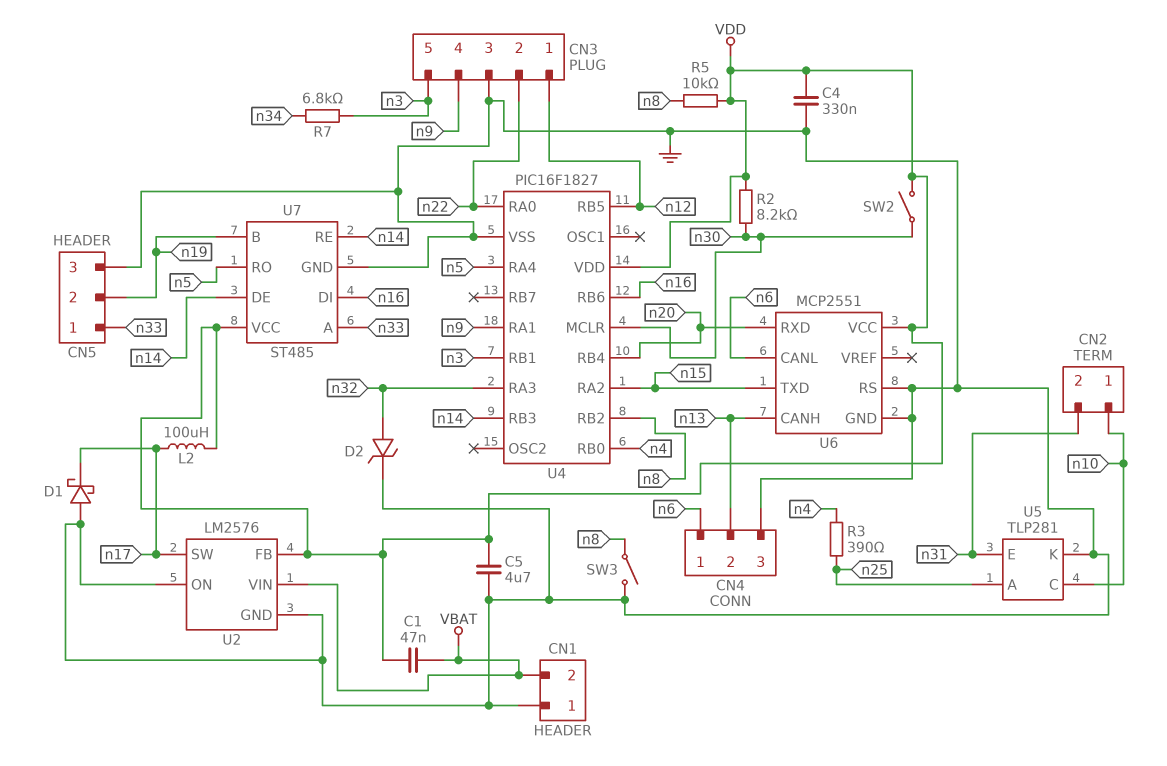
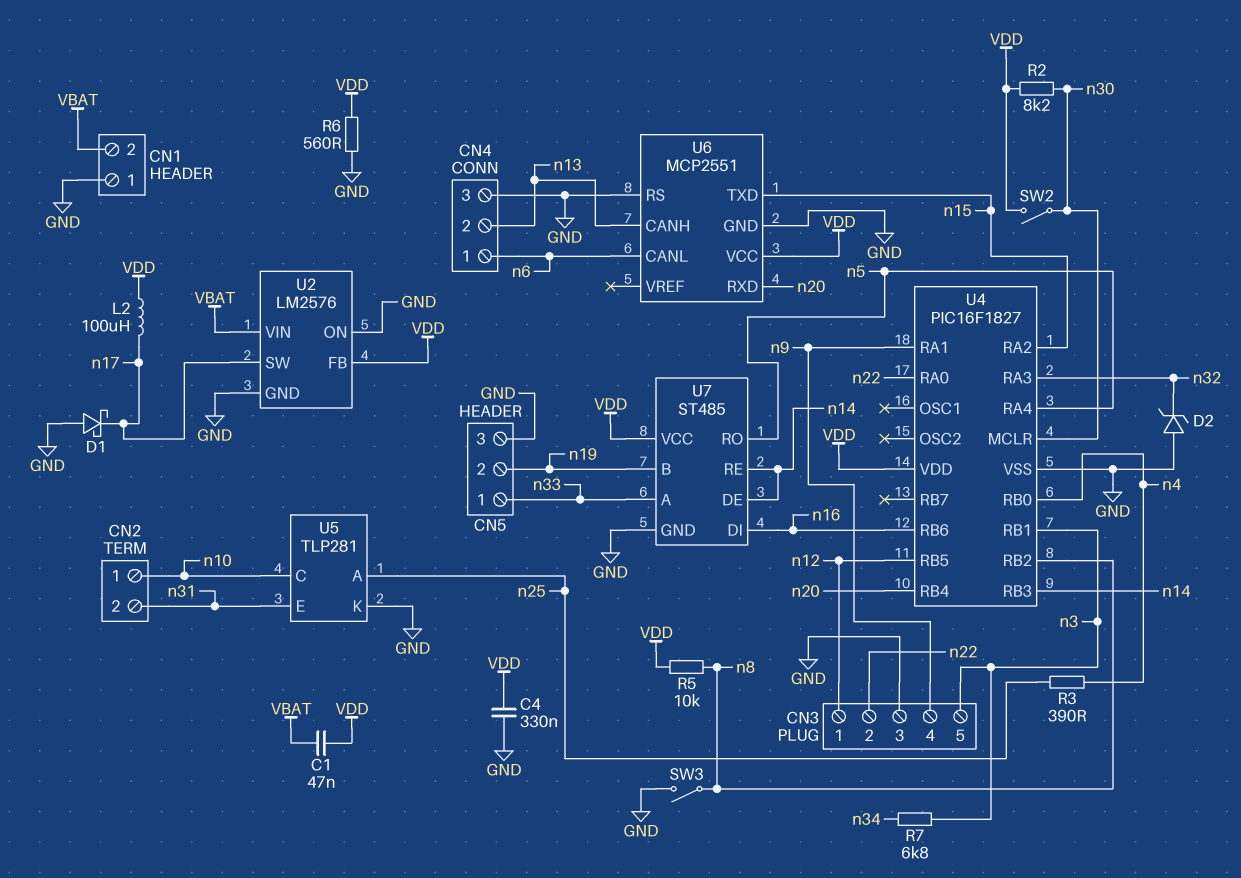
C5: 4.7uF (GND, VDD) -> none
D2: zener (A n32, K GND) -> zener (A GND, K n32)
R6: none -> 560 (GND, VDD)

